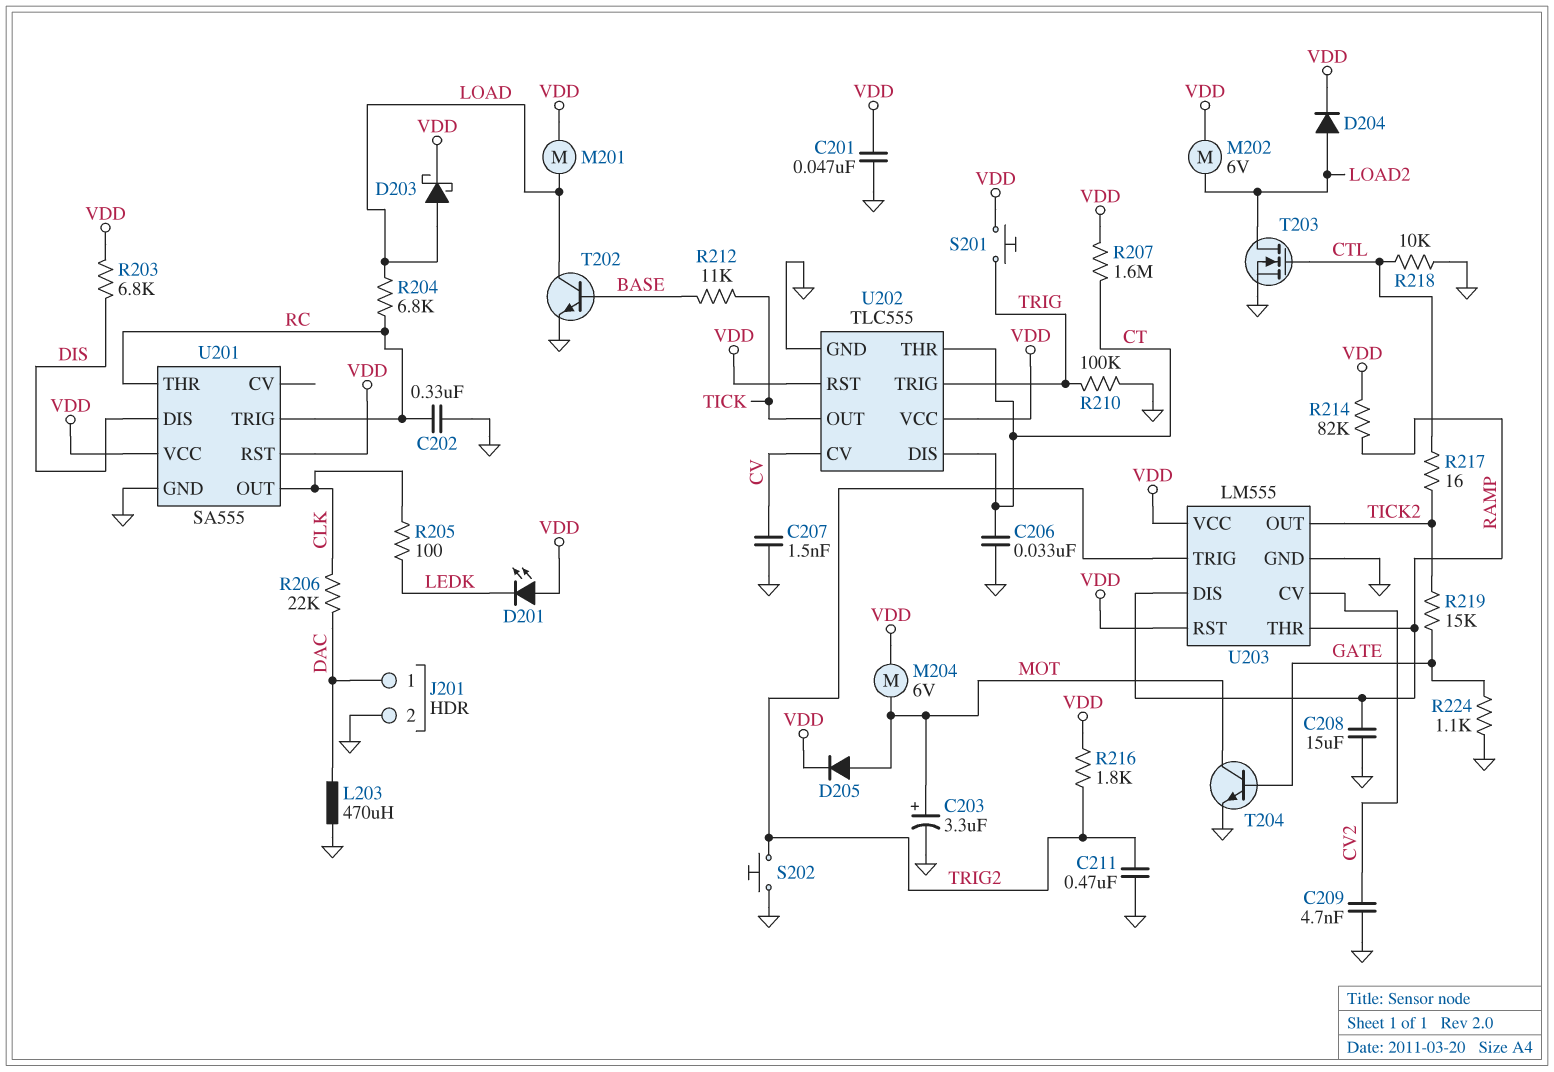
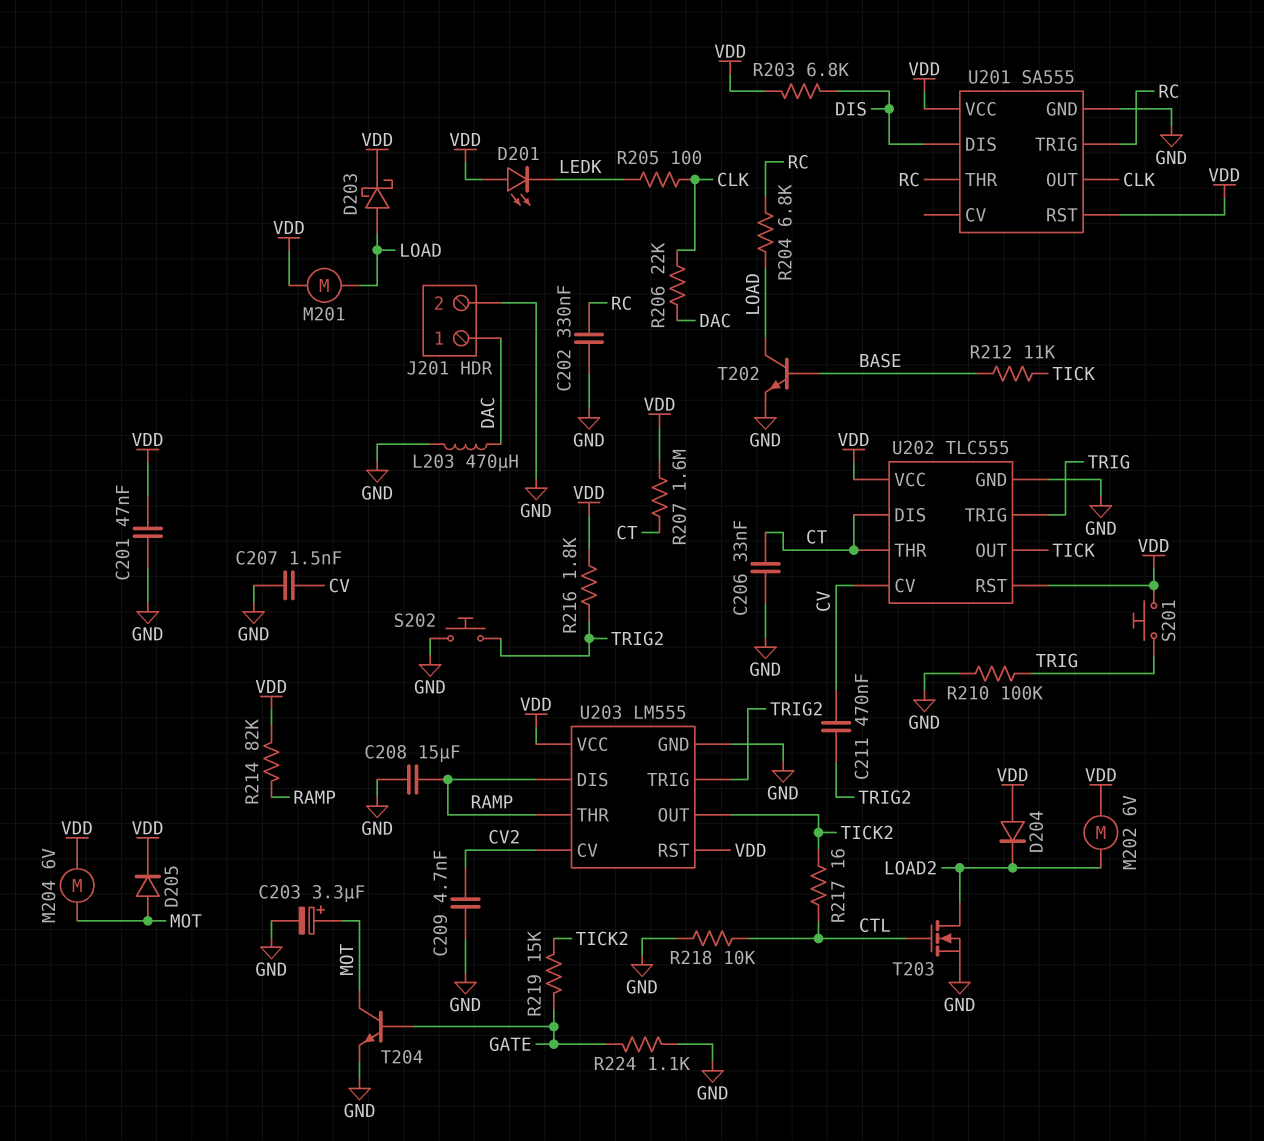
C211: 470nF (GND, TRIG2) -> 470nF (CV, TRIG2)
D204: diode (A LOAD2, K VDD) -> diode (A VDD, K LOAD2)

